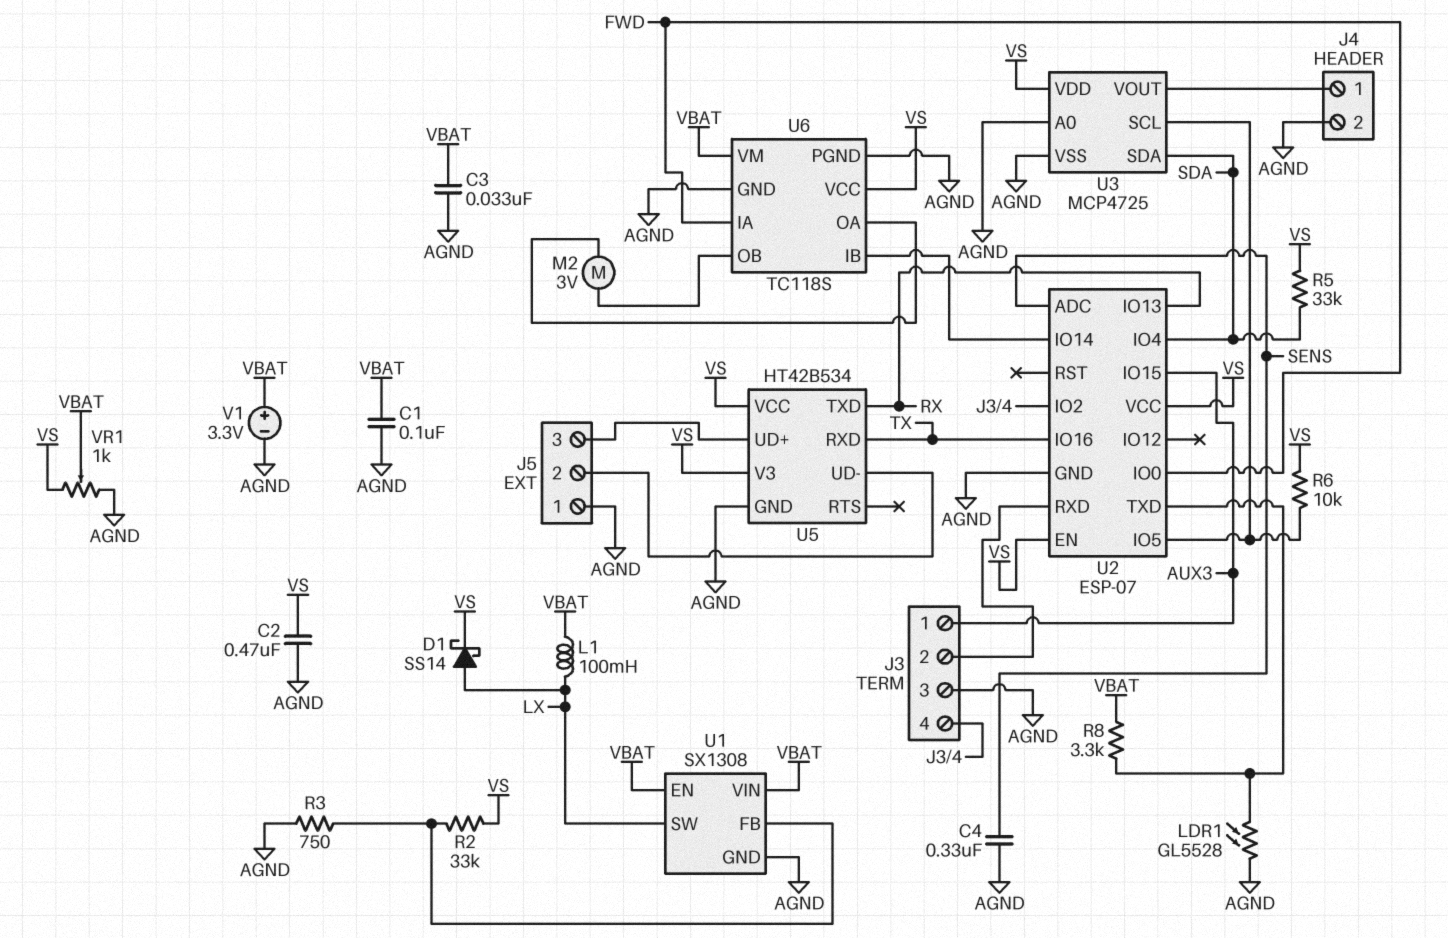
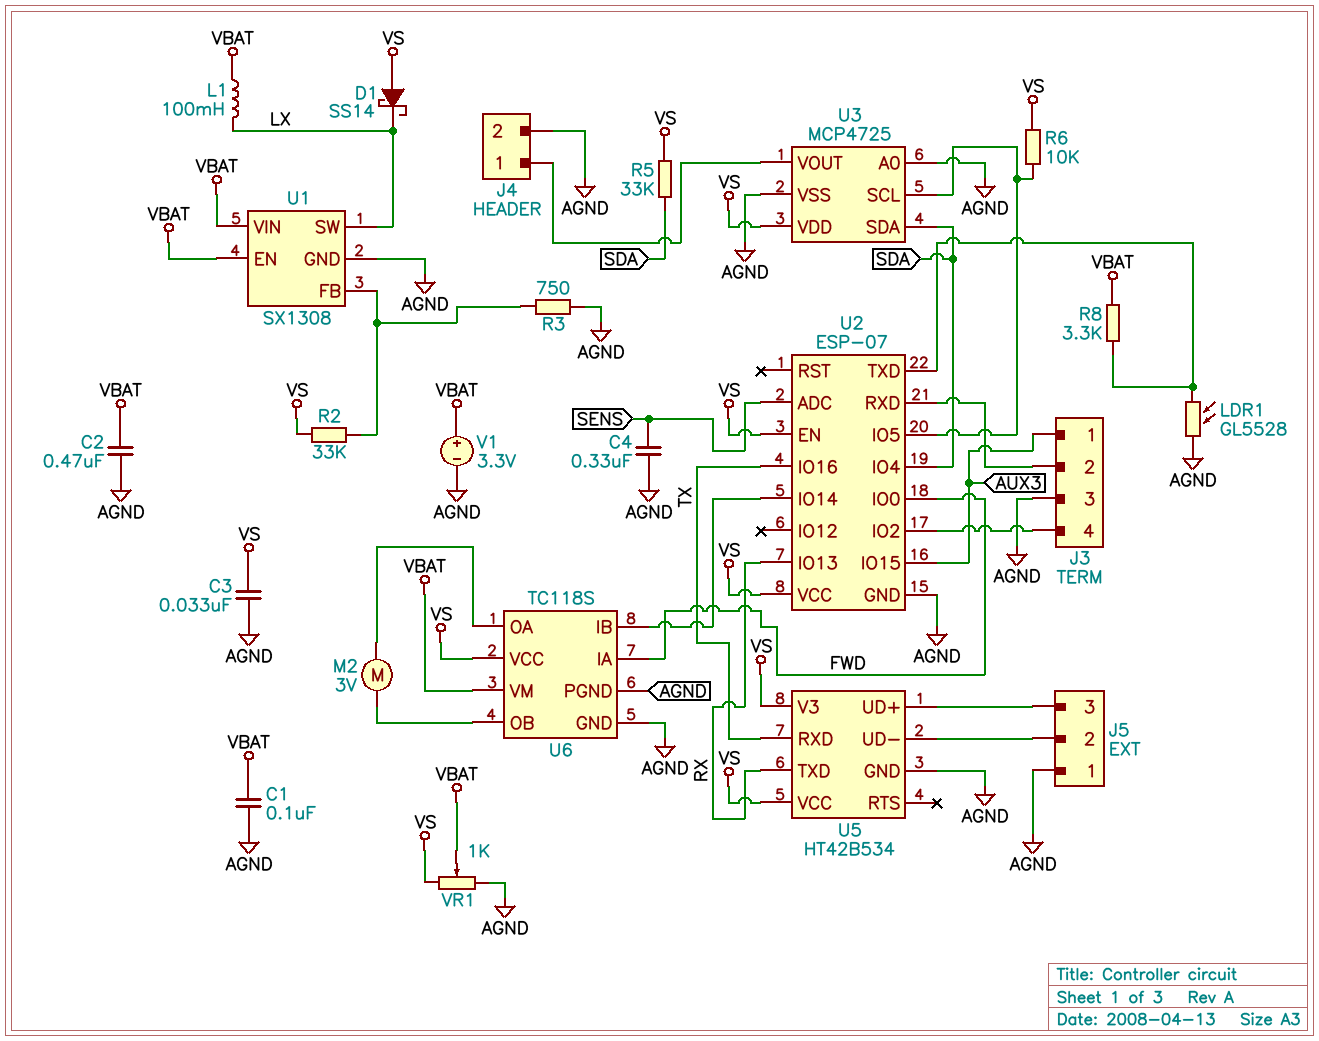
C2: 470nF (AGND, VS) -> 470nF (AGND, VBAT)
C3: 33nF (AGND, VBAT) -> 33nF (AGND, VS)
D1: schottky SS14 (A LX, K VS) -> schottky SS14 (A VS, K LX)

